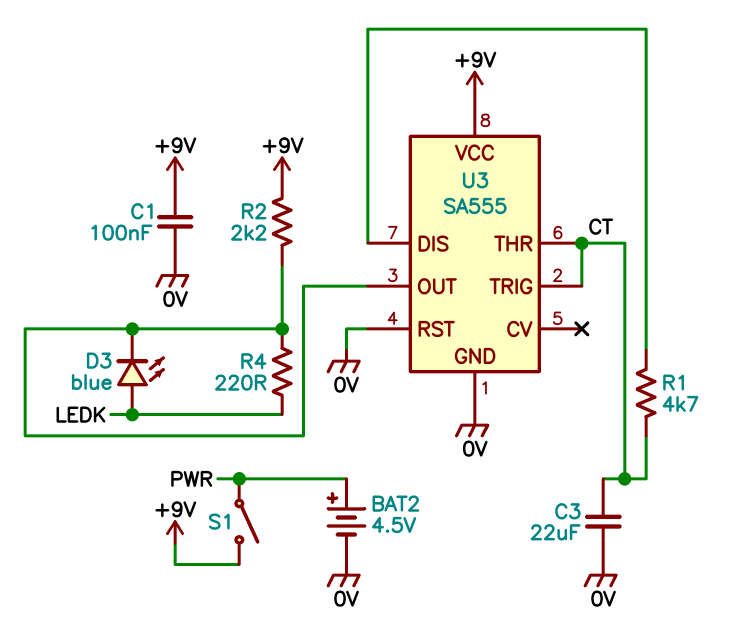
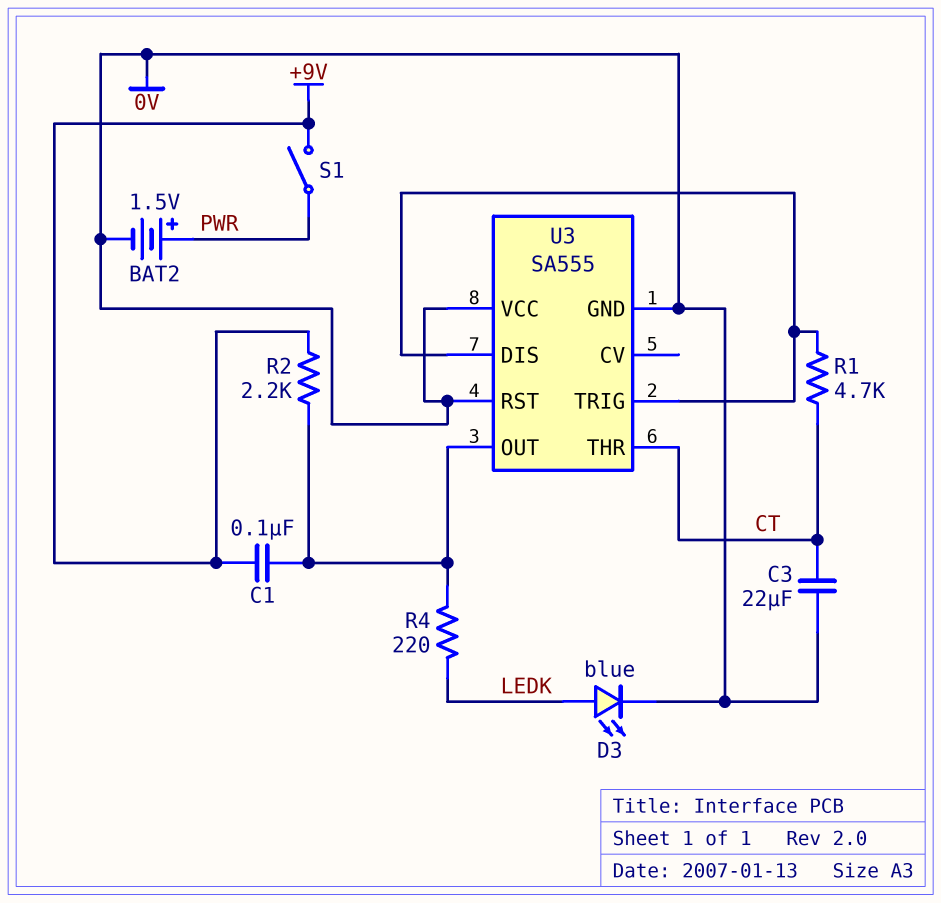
BAT2: 4.5V (plus PWR, minus 0V) -> 1.5V (plus PWR, minus 0V)
C1: 100nF (+9V, 0V) -> 100nF (+9V, U3/OUT)
D3: LED blue (A LEDK, K U3/OUT) -> LED blue (A LEDK, K 0V)
U3 pin TRIG: CT -> U3/DIS
U3 pin VCC: +9V -> 0V

